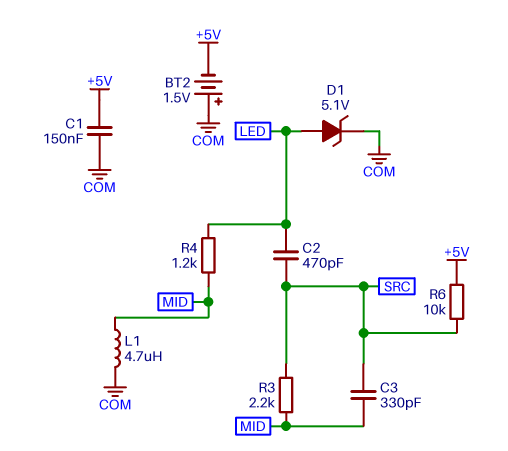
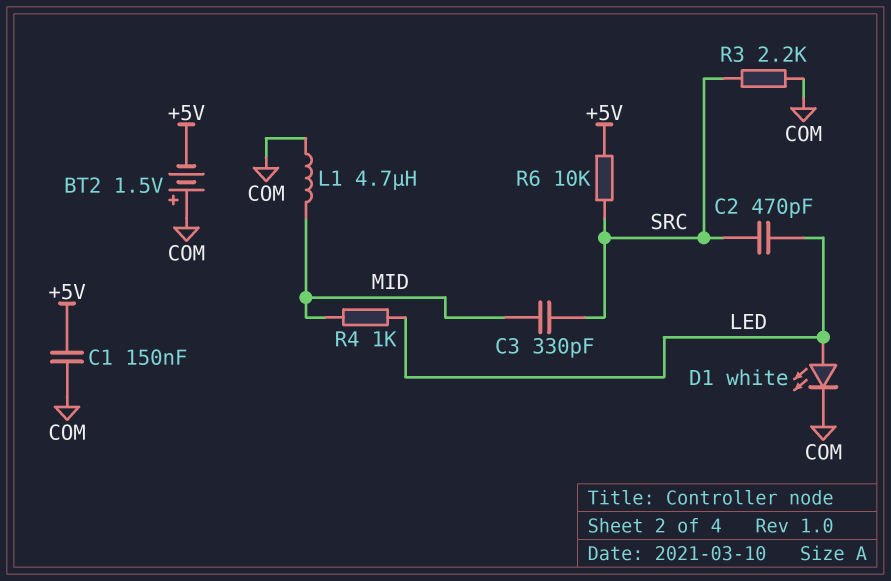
D1: zener 5.1V (A LED, K COM) -> LED white (A LED, K COM)
R3: 2.2k (MID, SRC) -> 2.2k (COM, SRC)
R4: 1.2k (LED, MID) -> 1k (LED, MID)

